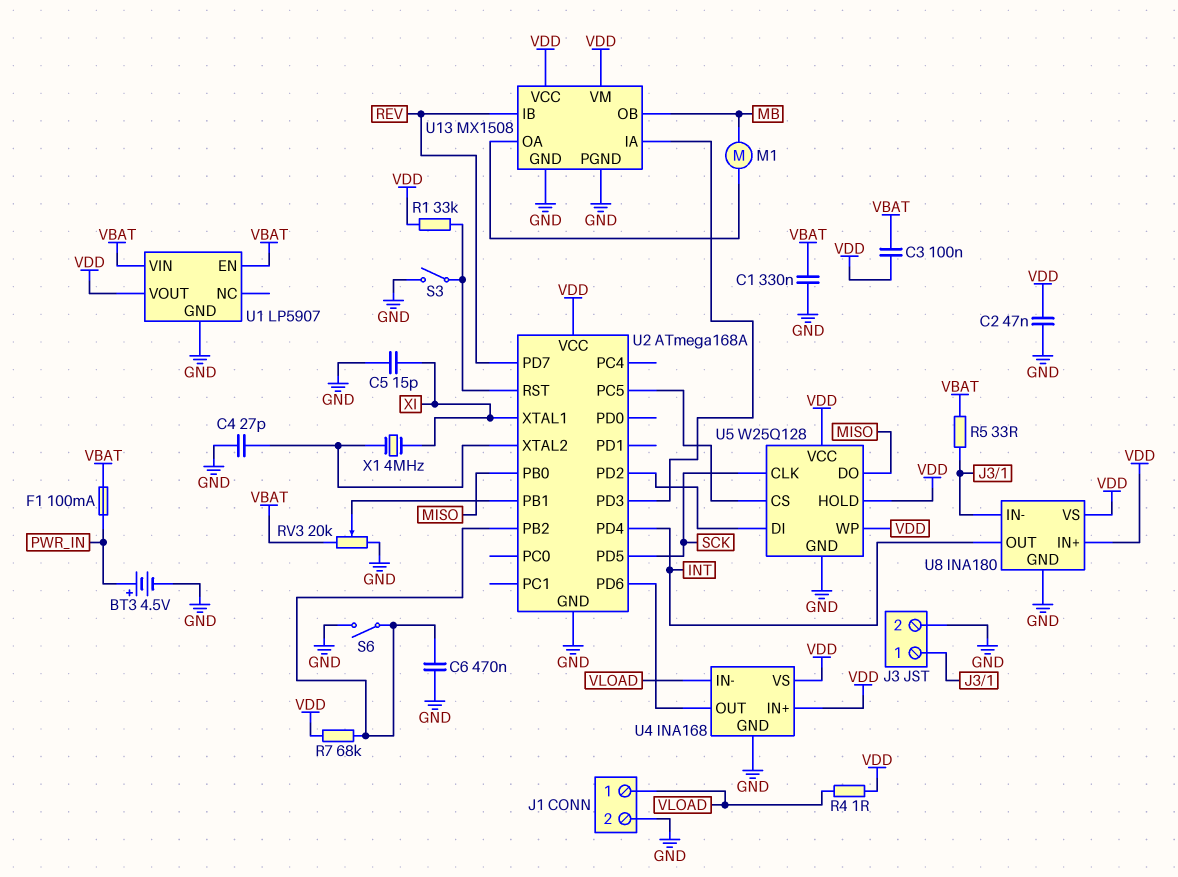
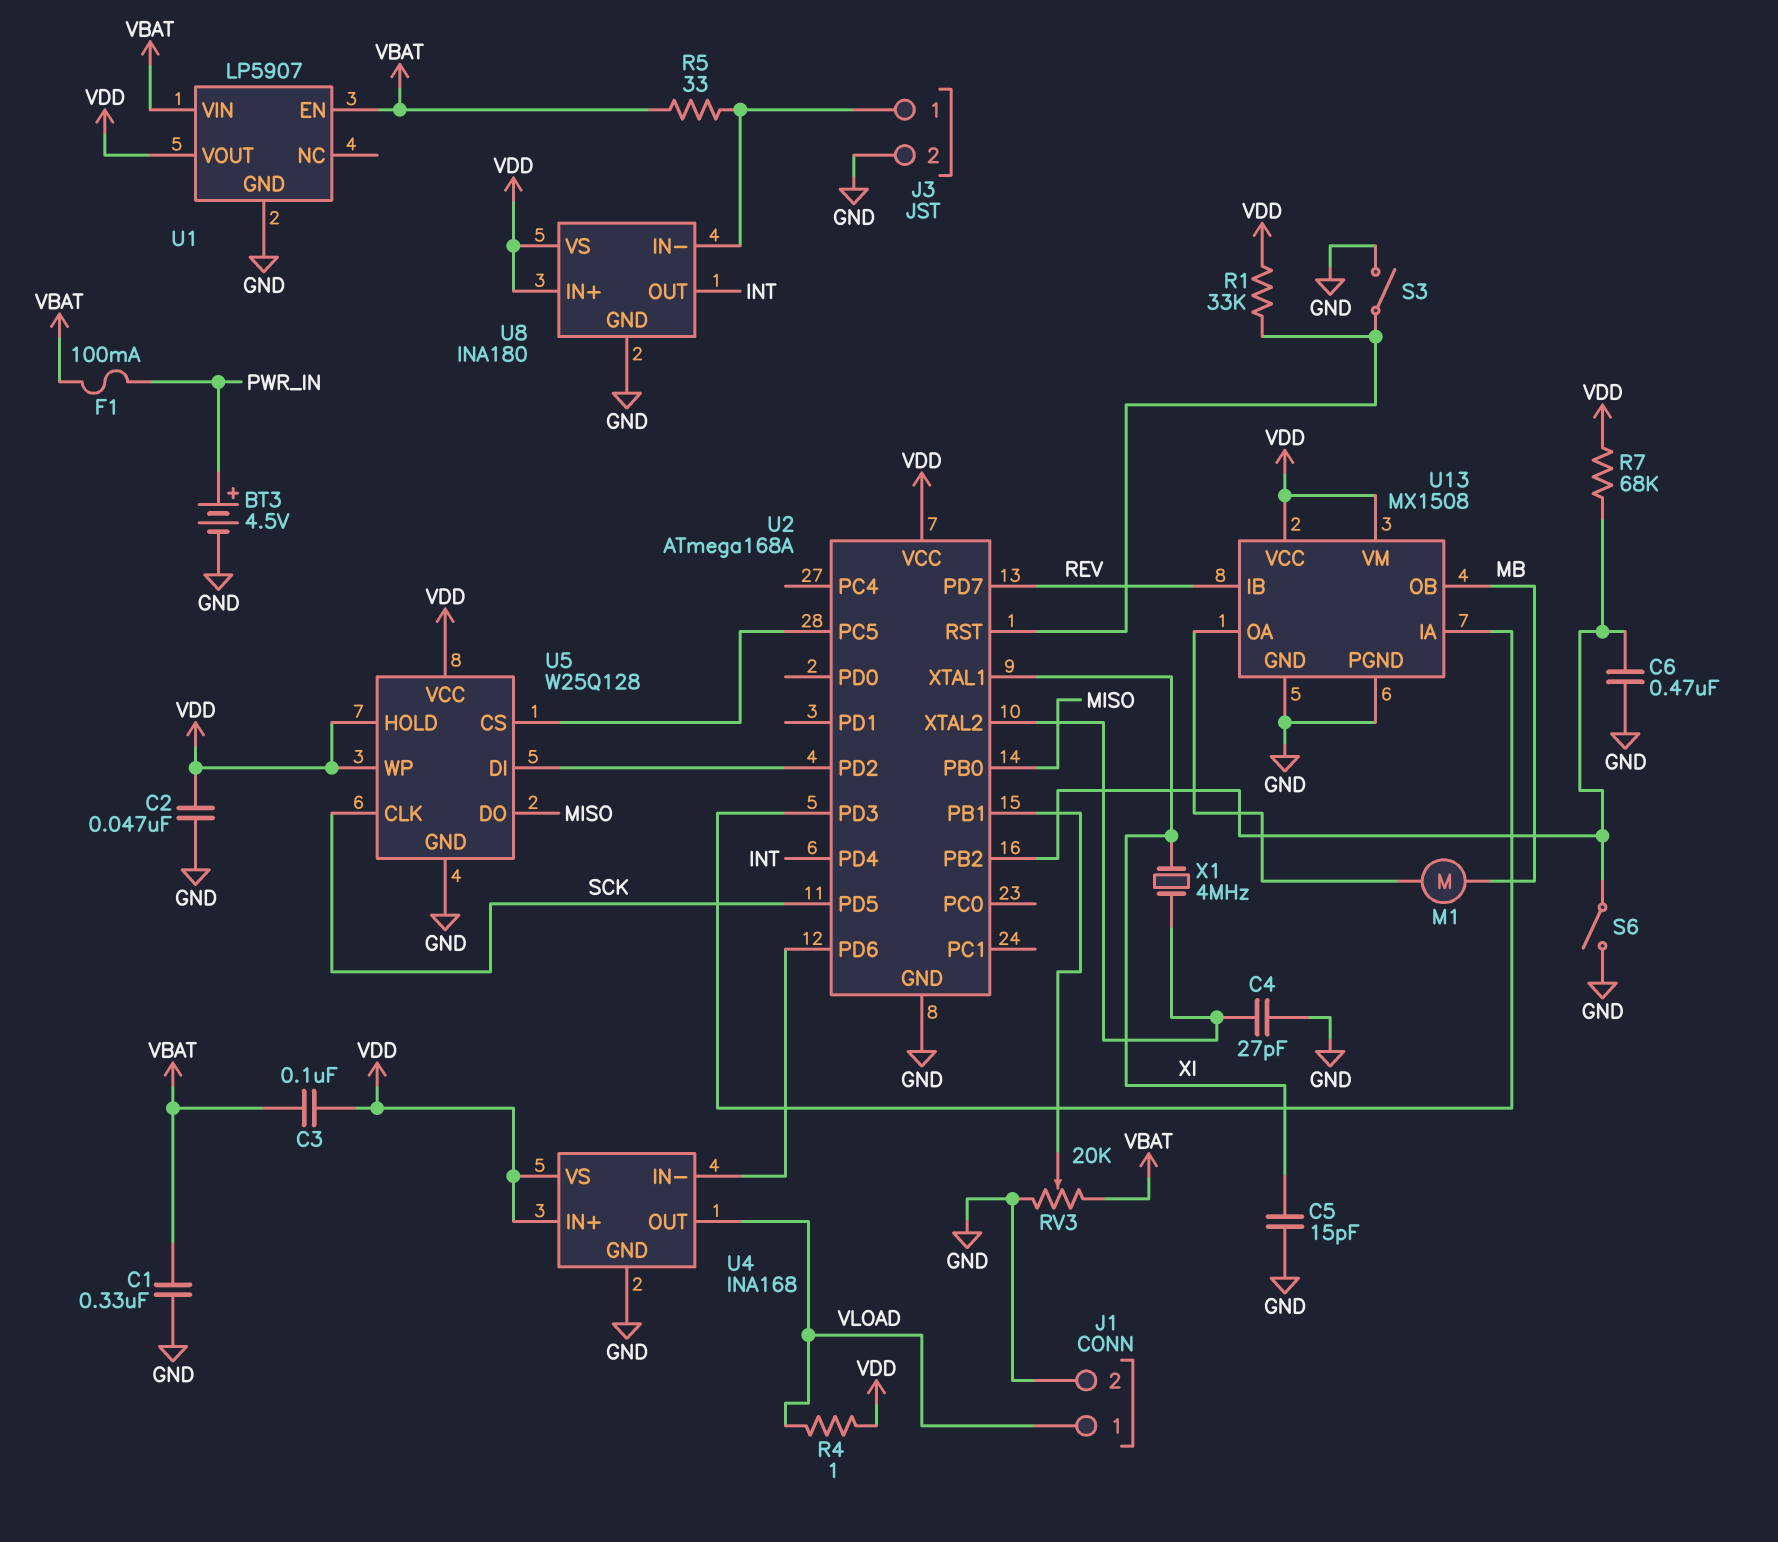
U4 pin IN-: VLOAD -> U2/PD6
U4 pin OUT: U2/PD6 -> VLOAD

